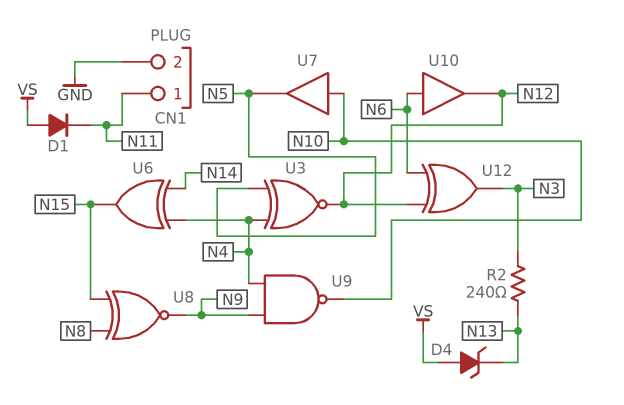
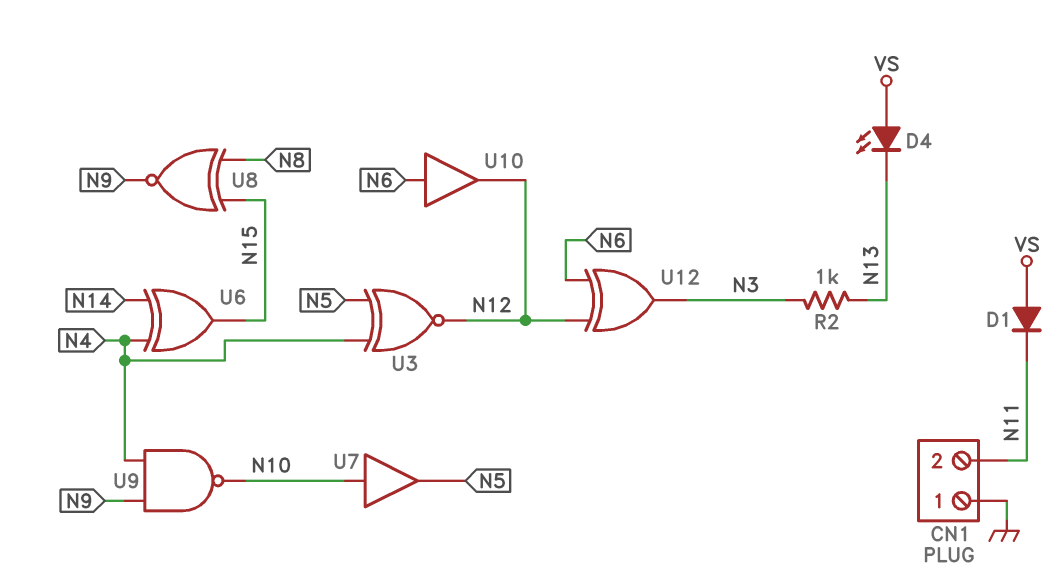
CN1 pin 1: N11 -> GND
CN1 pin 2: GND -> N11
D4: zener (A VS, K N13) -> LED (A VS, K N13)
R2: 240 (N3, N13) -> 1k (N3, N13)

